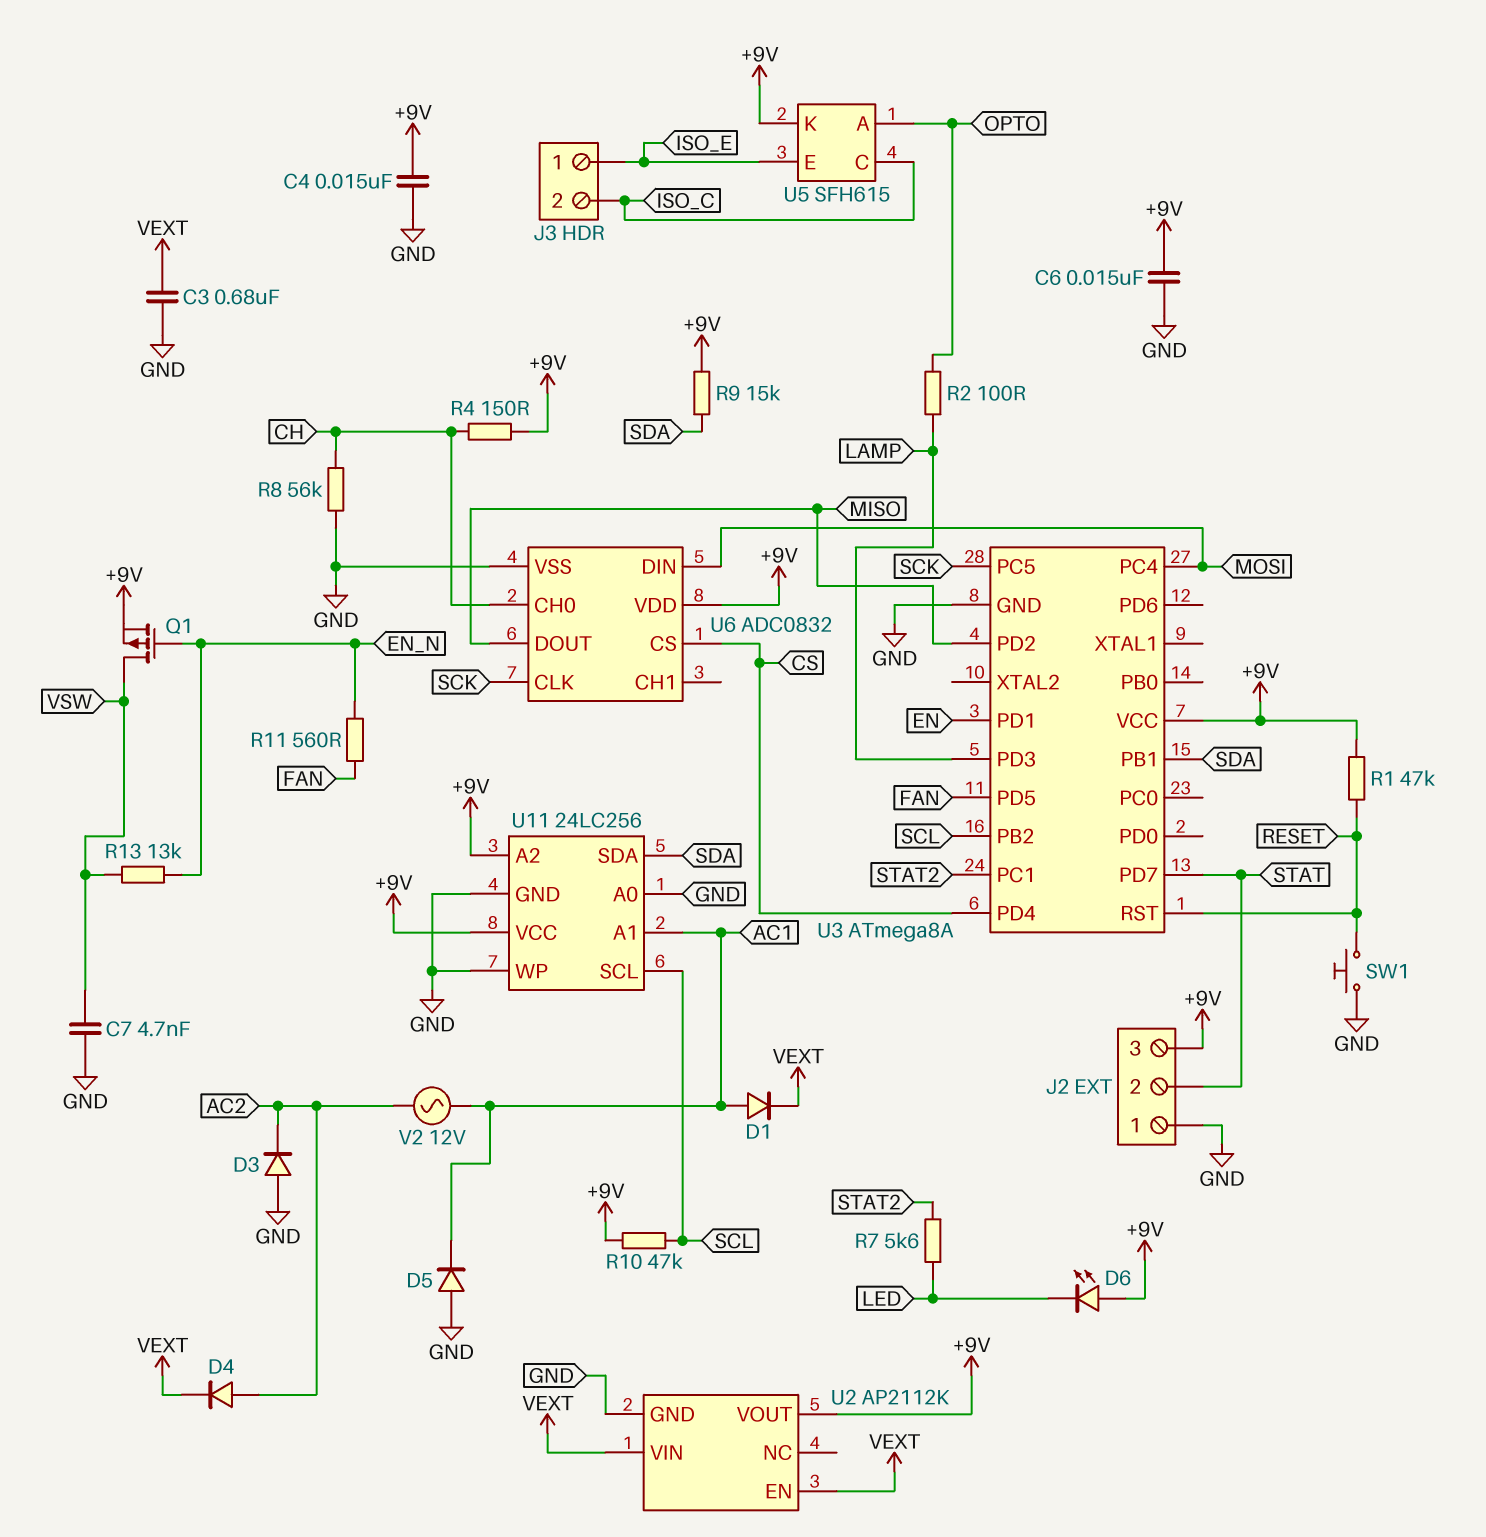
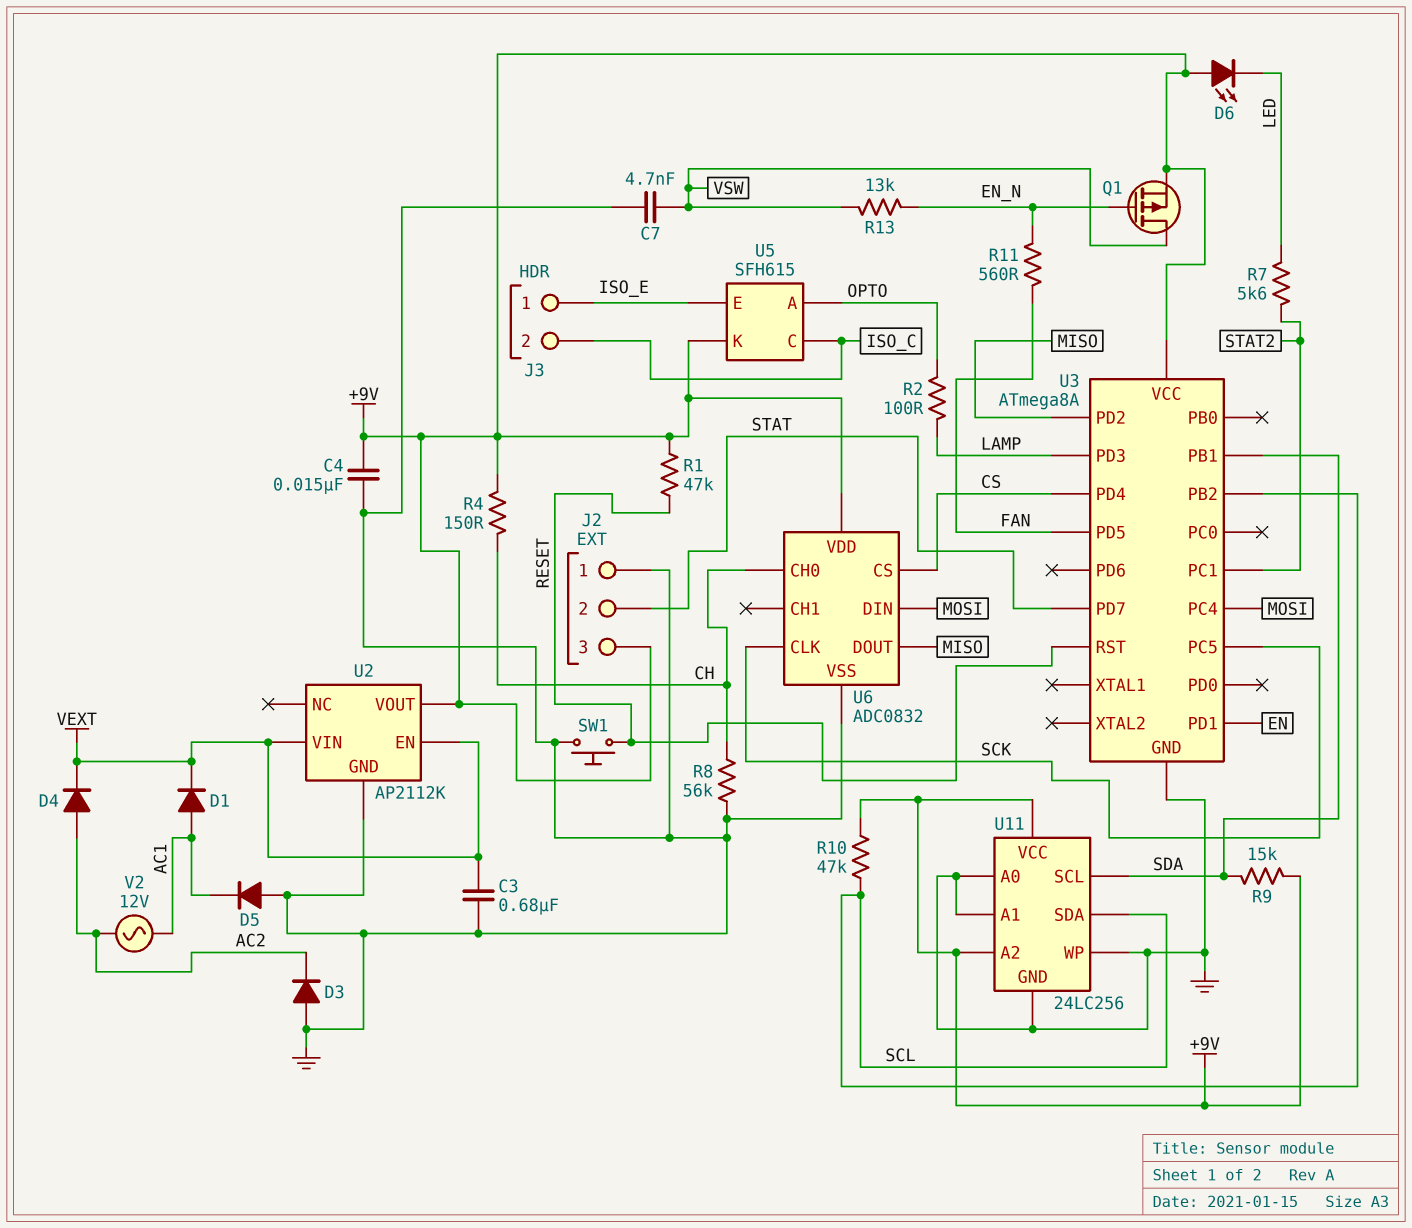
C6: 15nF (+9V, GND) -> none
U11 pin A1: AC1 -> GND
U11 pin SCL: SCL -> SDA
U11 pin SDA: SDA -> SCL

